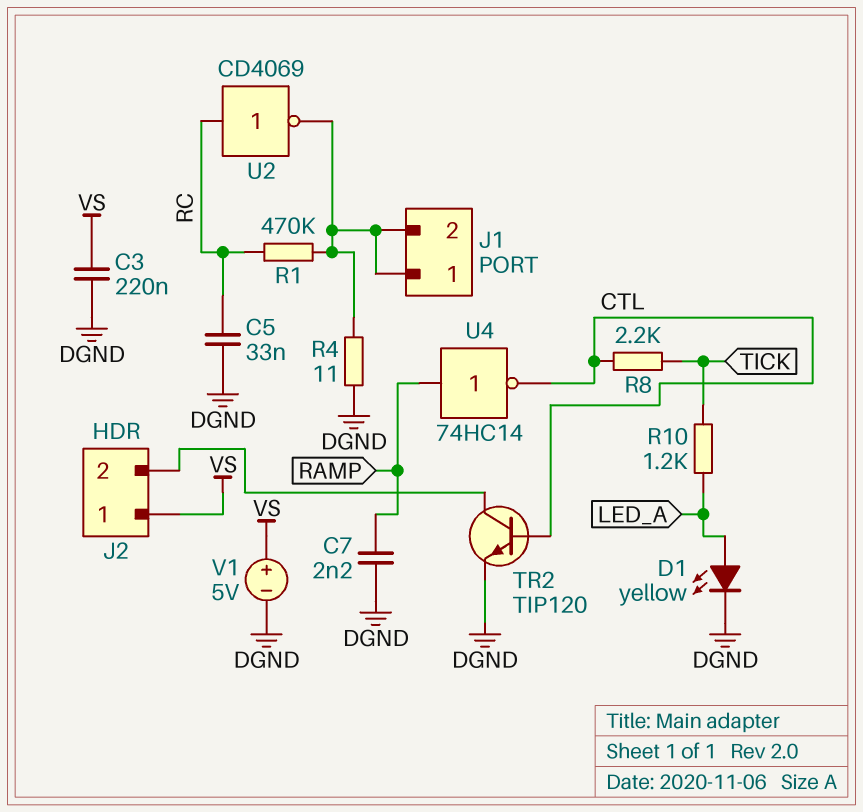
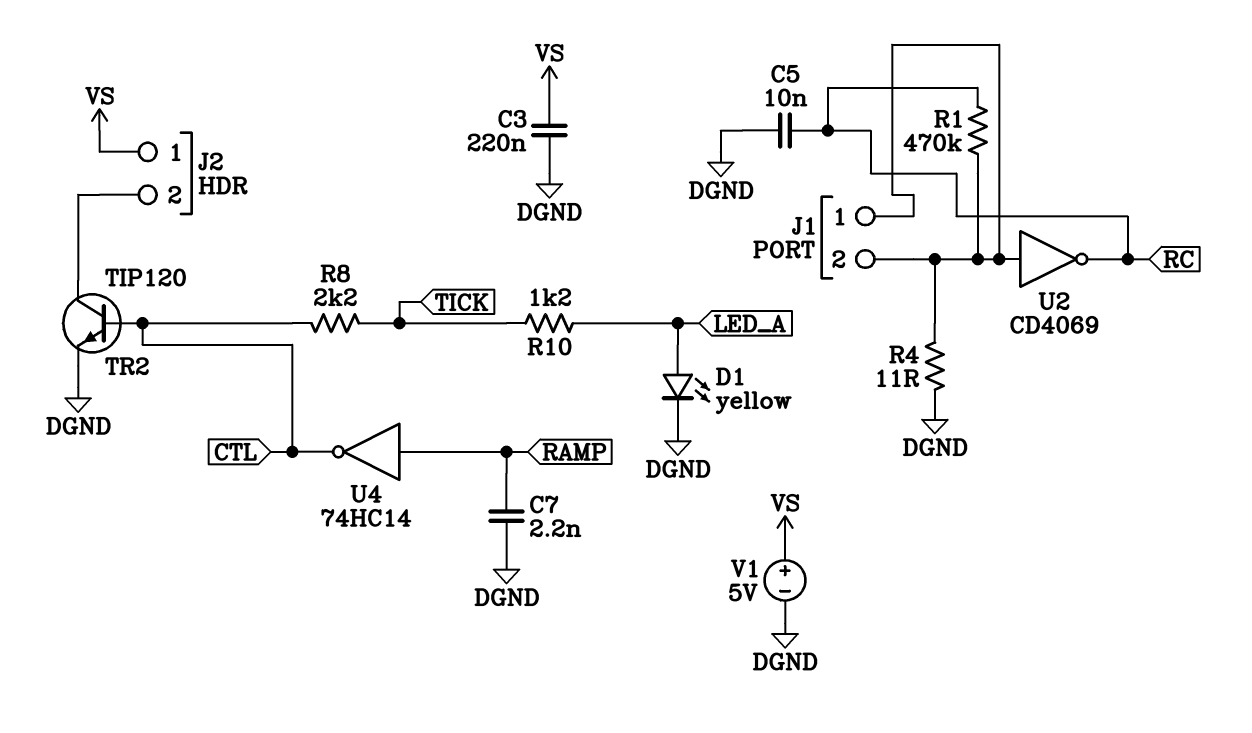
C5: 33nF (DGND, RC) -> 10nF (DGND, RC)
U2: NOT CD4069 (in RC, out J1/1) -> NOT CD4069 (in J1/1, out RC)

